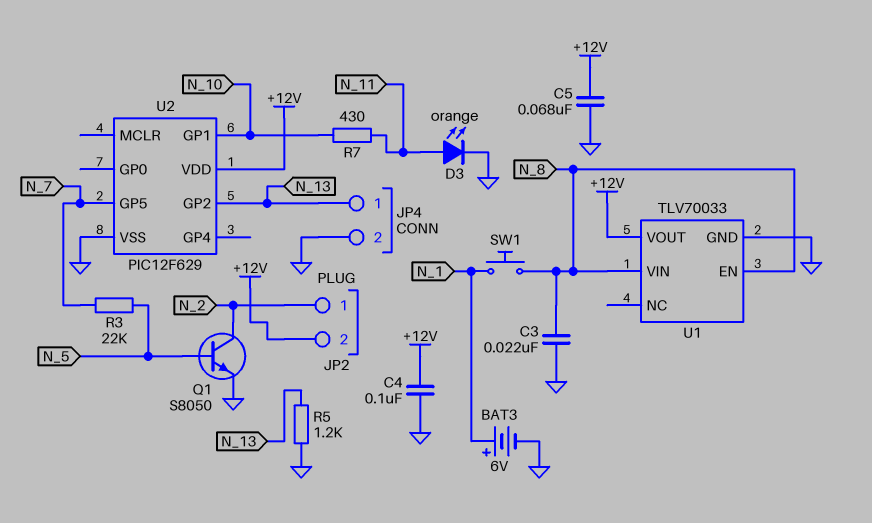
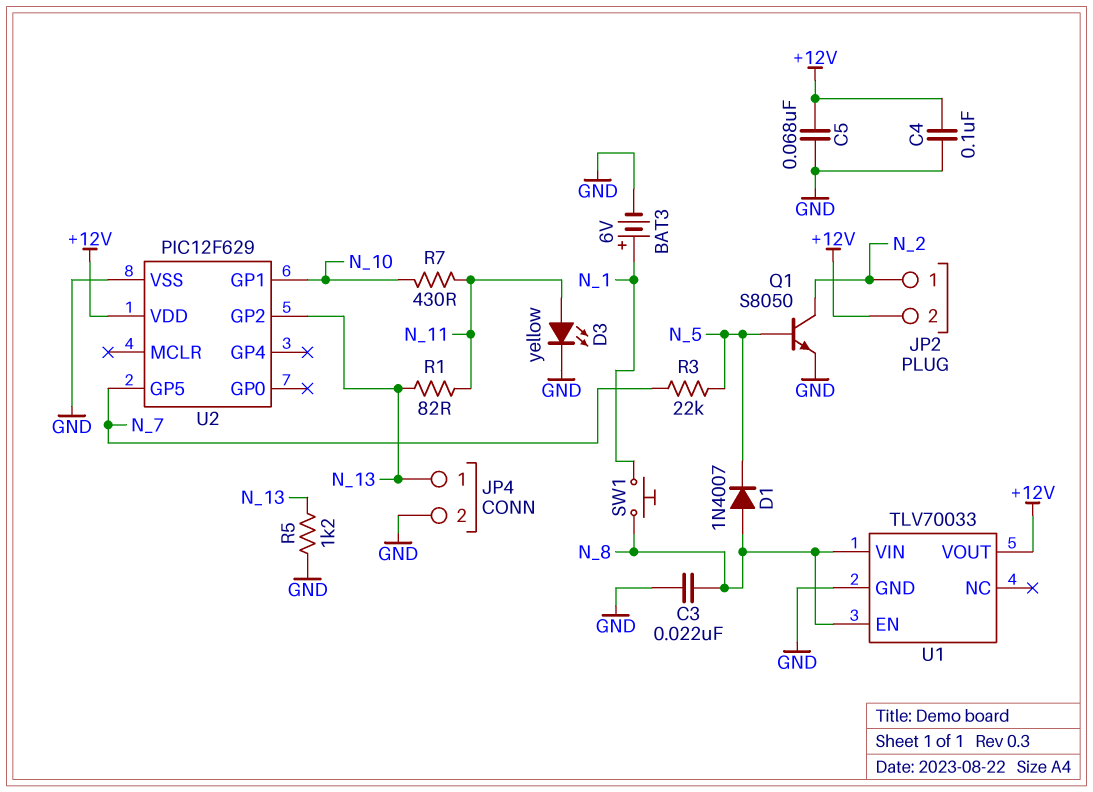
D1: none -> diode 1N4007 (A N_8, K N_5)
D3: LED orange (A N_11, K GND) -> LED yellow (A N_11, K GND)
R1: none -> 82 (N_11, N_13)

